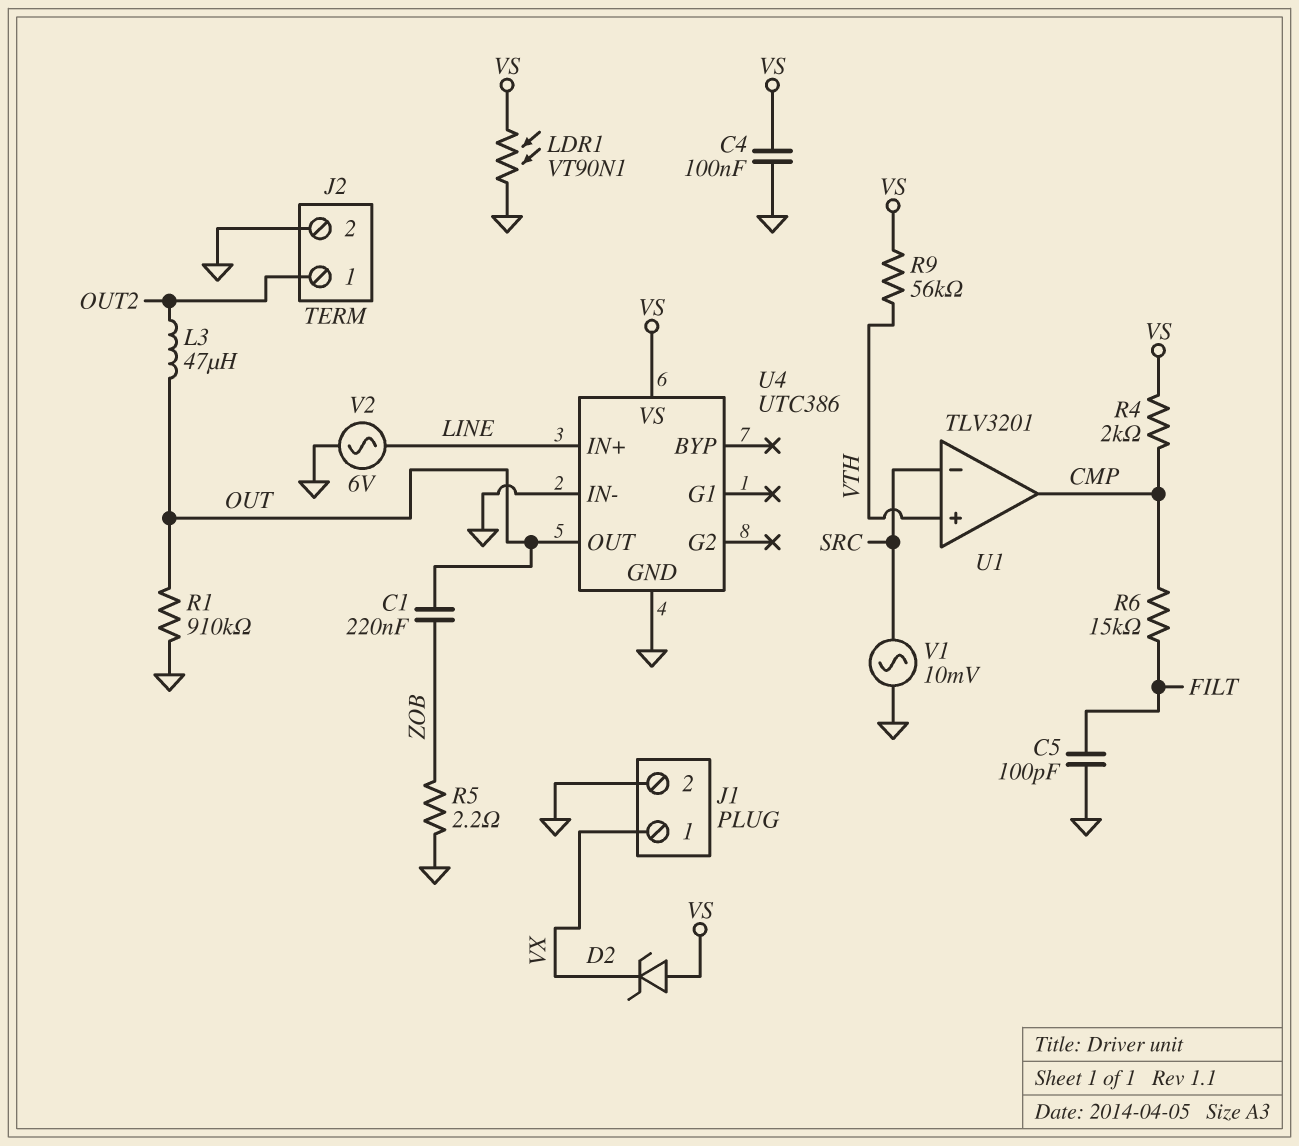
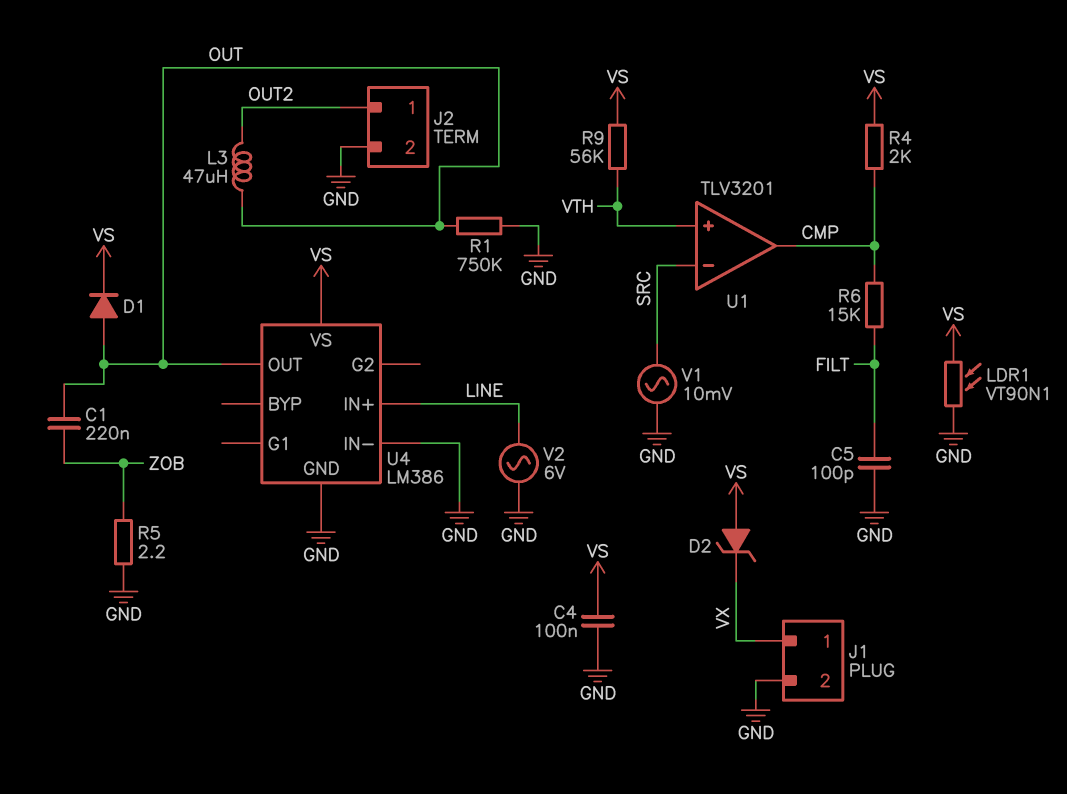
D1: none -> diode (A OUT, K VS)
R1: 910k (GND, OUT) -> 750k (GND, OUT)
U4: UTC386 -> LM386

